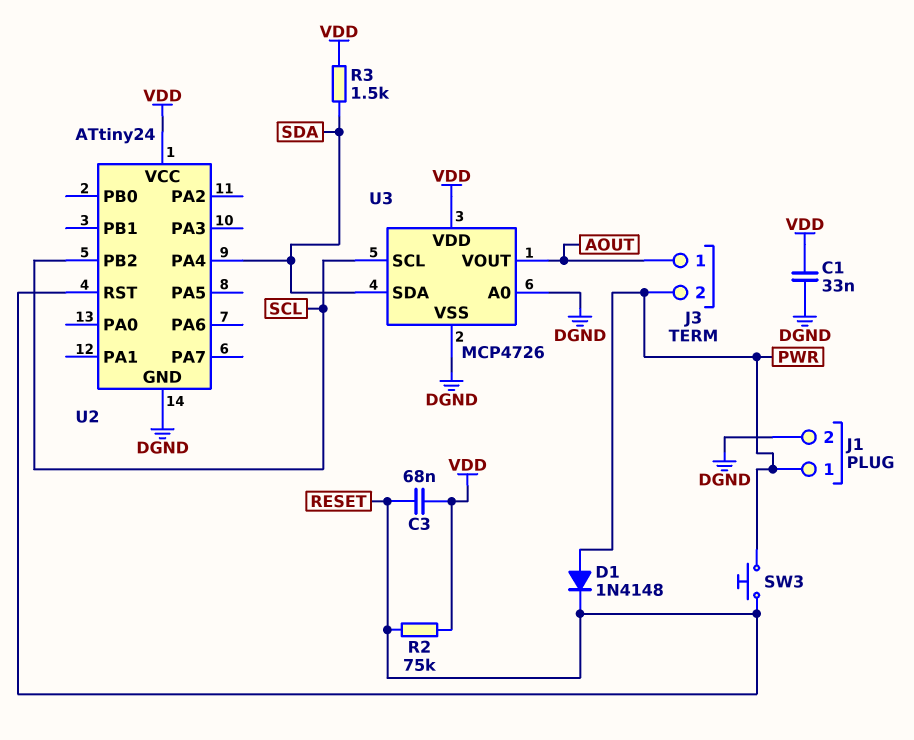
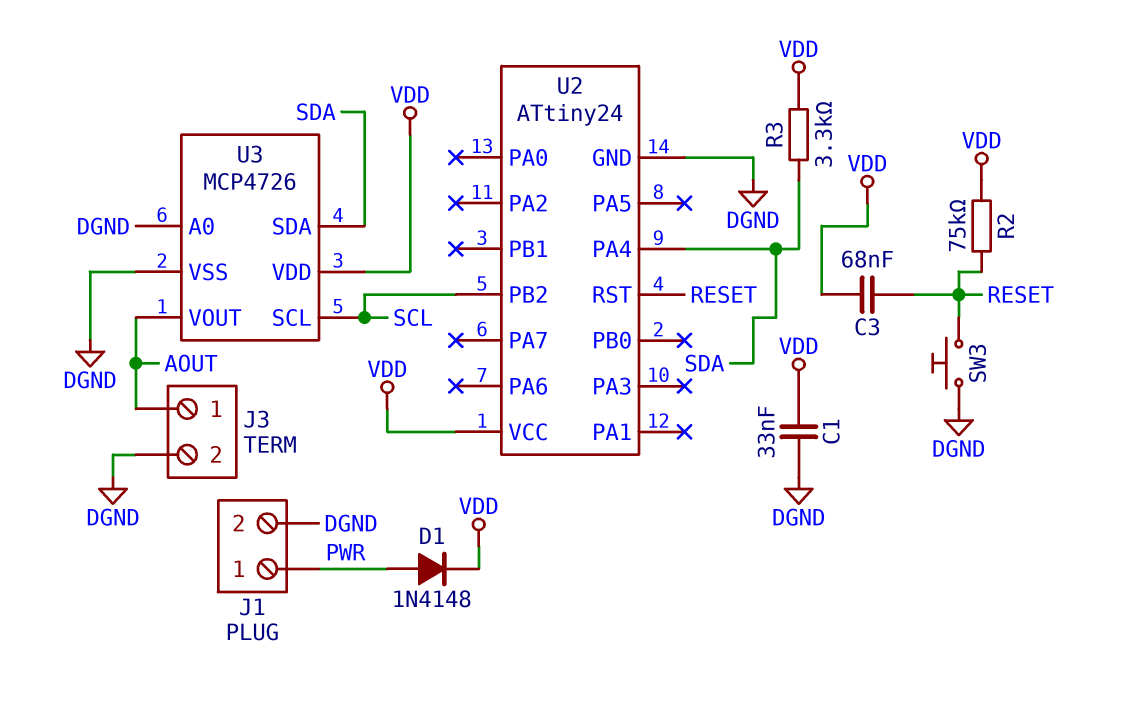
D1: diode 1N4148 (A PWR, K RESET) -> diode 1N4148 (A PWR, K VDD)
J3 pin 2: PWR -> DGND
R3: 1.5k (SDA, VDD) -> 3.3k (SDA, VDD)
SW3: button (PWR, RESET) -> button (DGND, RESET)

